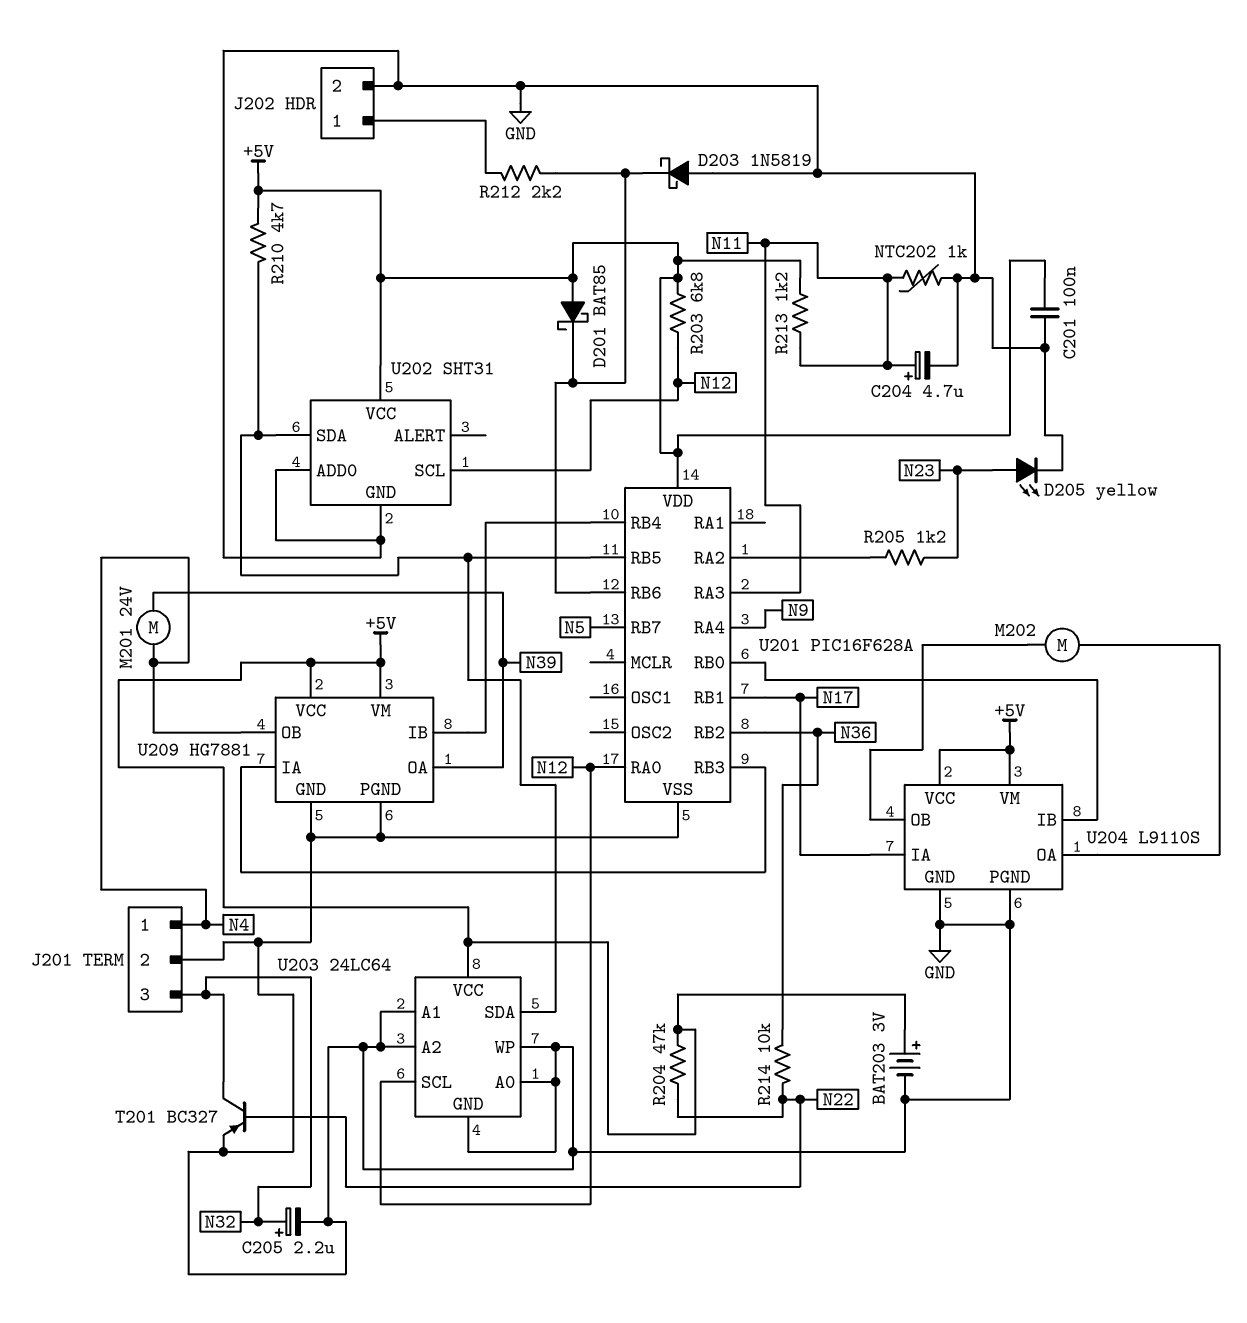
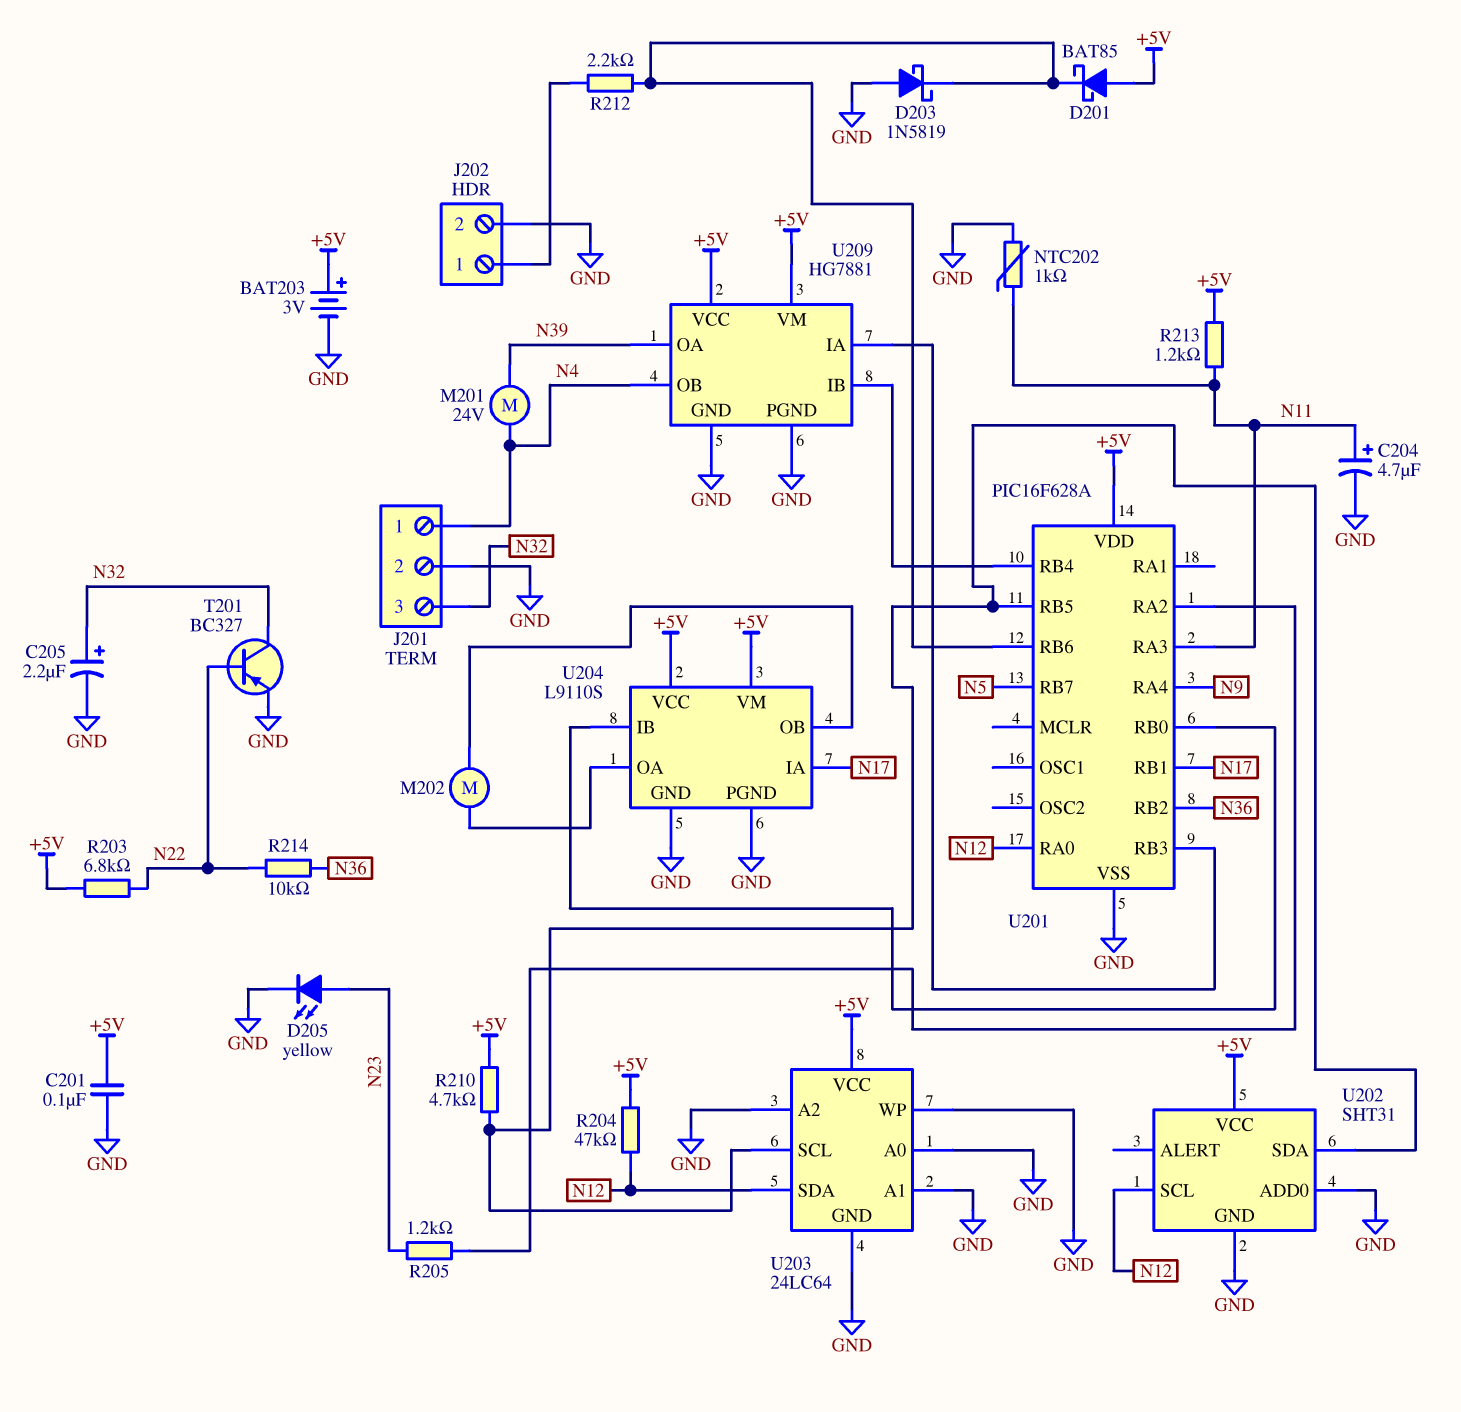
R203: 6.8k (+5V, N12) -> 6.8k (+5V, N22)
R204: 47k (+5V, N22) -> 47k (+5V, N12)
U203 pin SCL: N12 -> U201/RB5
U203 pin SDA: U201/RB5 -> N12

